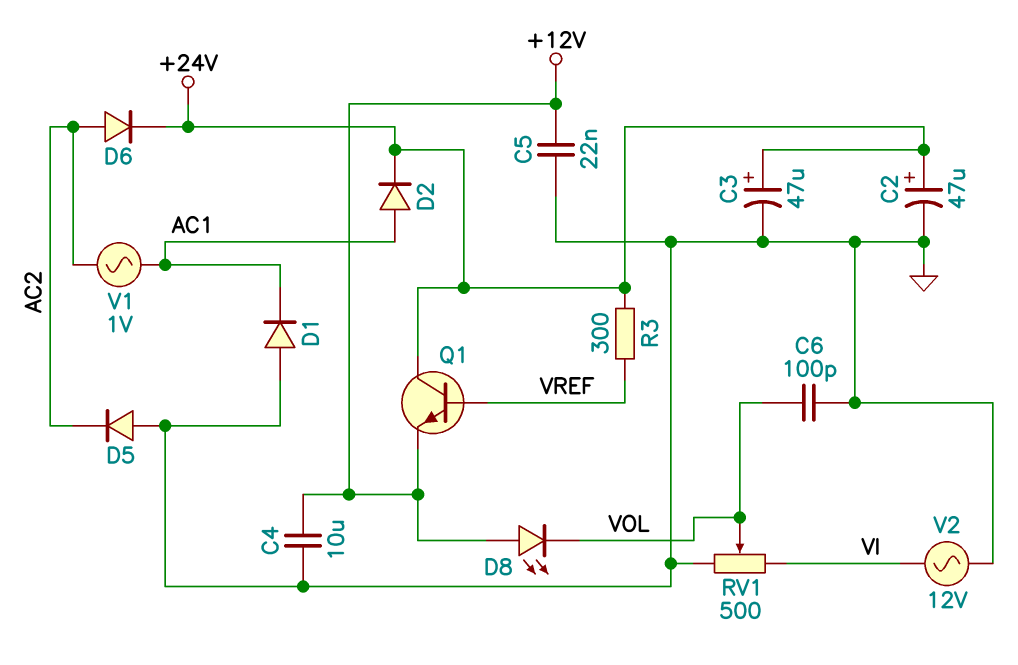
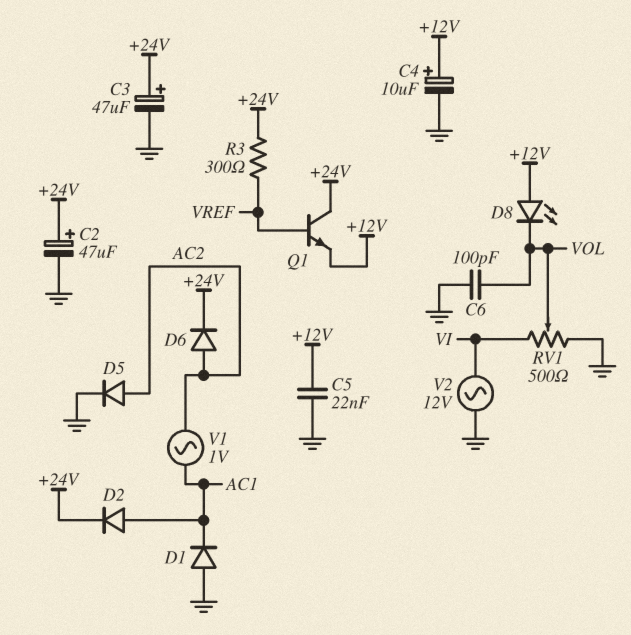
C4: 10uF (+12V, GND) -> 10uF (plus +12V, minus GND)
D5: diode (A GND, K AC2) -> diode (A AC2, K GND)

